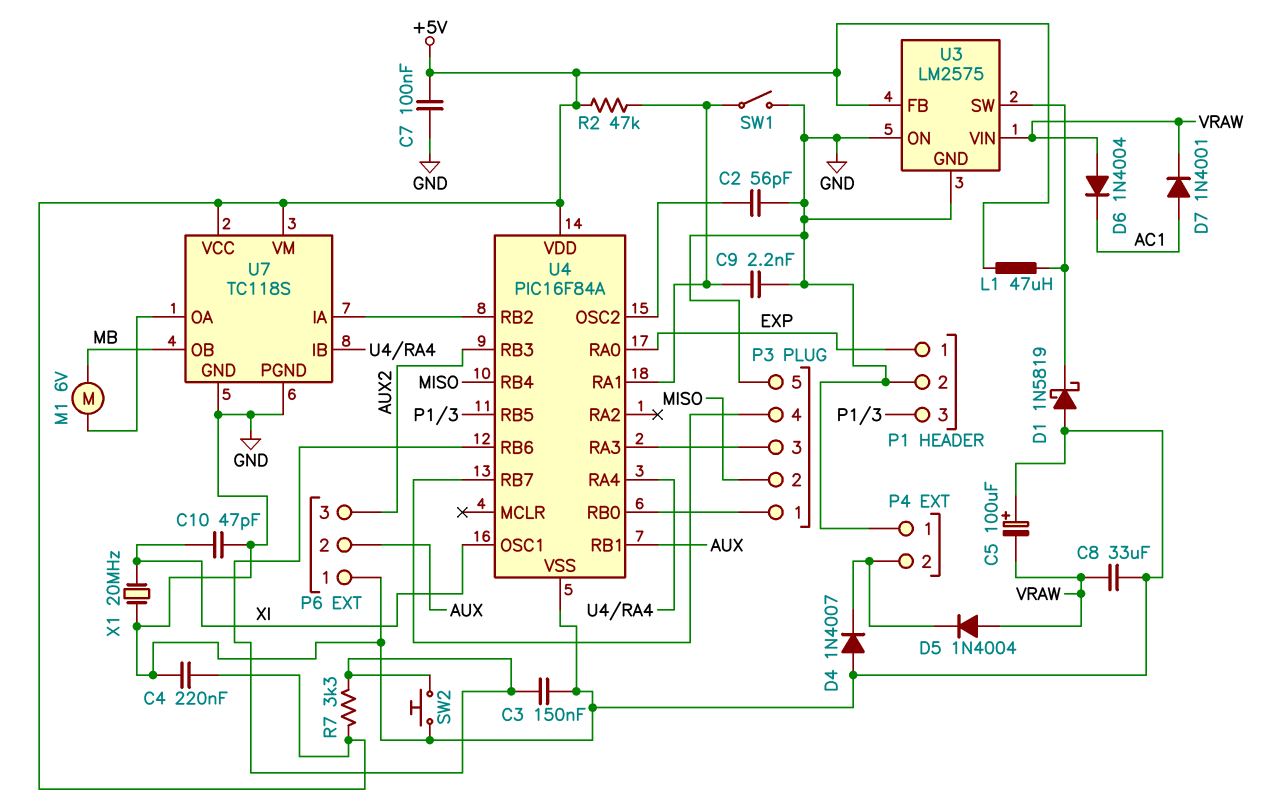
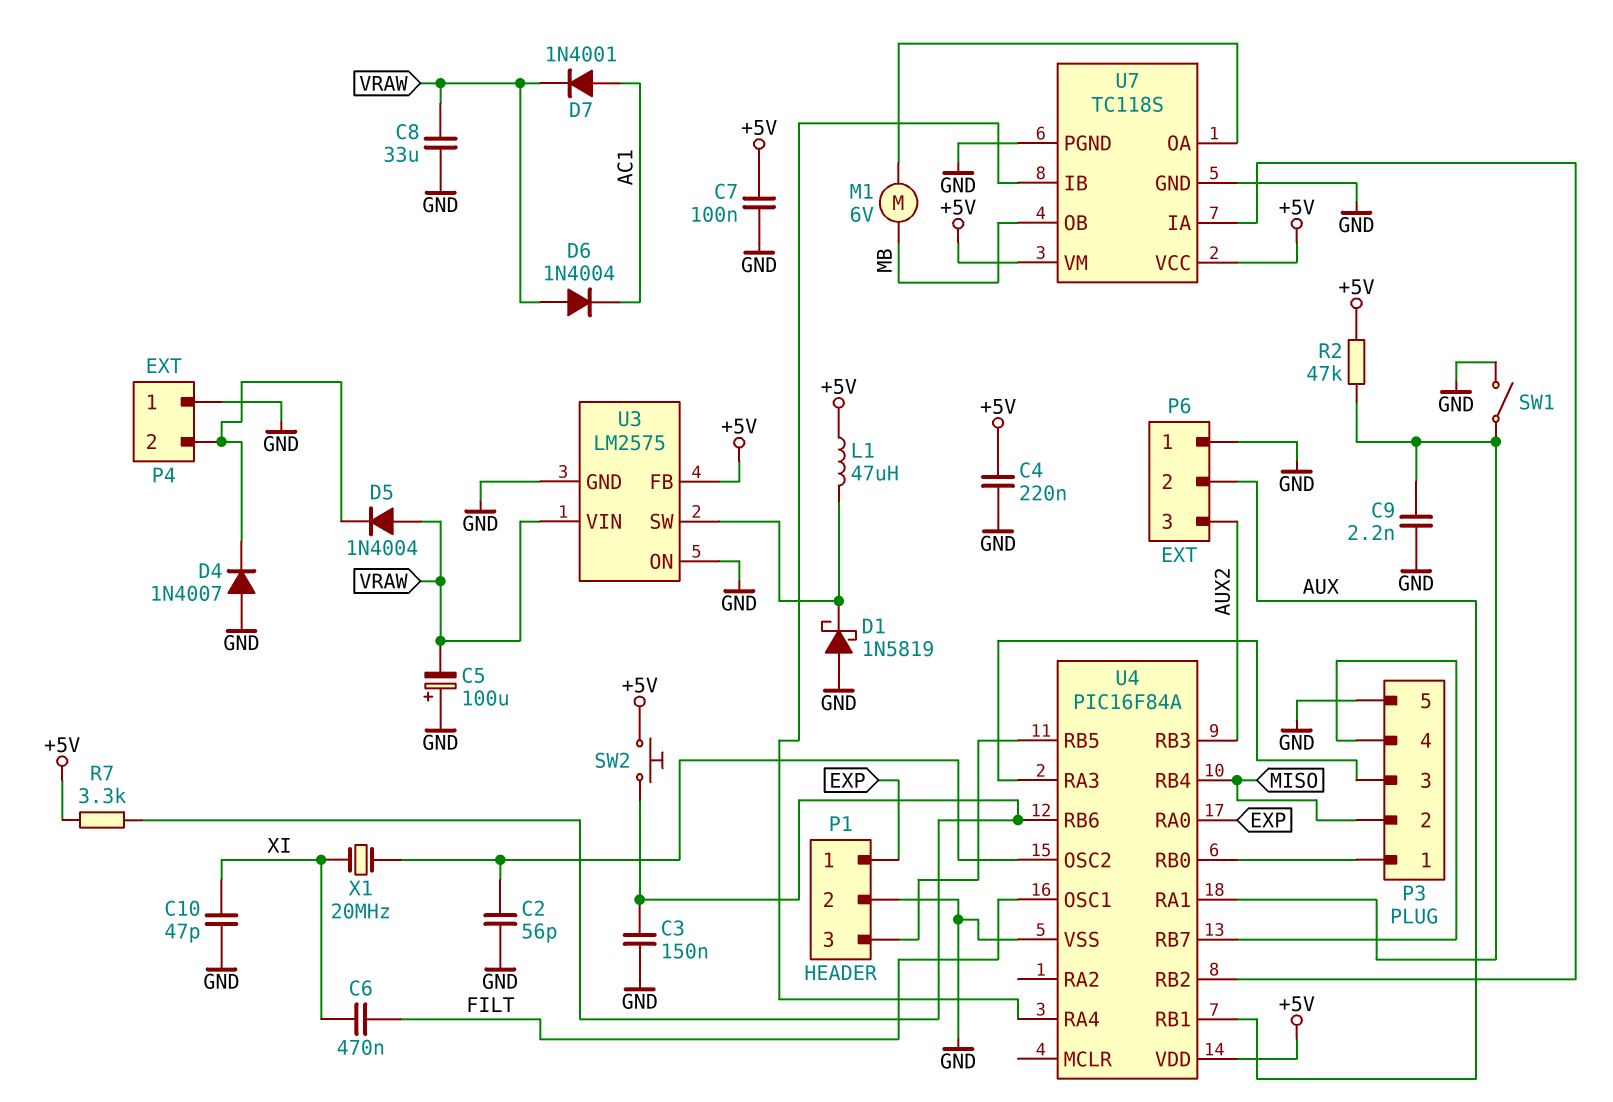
C6: none -> 470nF (FILT, XI)
SW2: button (GND, U4/RB6) -> button (+5V, U4/RB6)
U4 pin OSC1: XI -> FILT
X1: 20MHz (GND, XI) -> 20MHz (U4/OSC2, XI)

